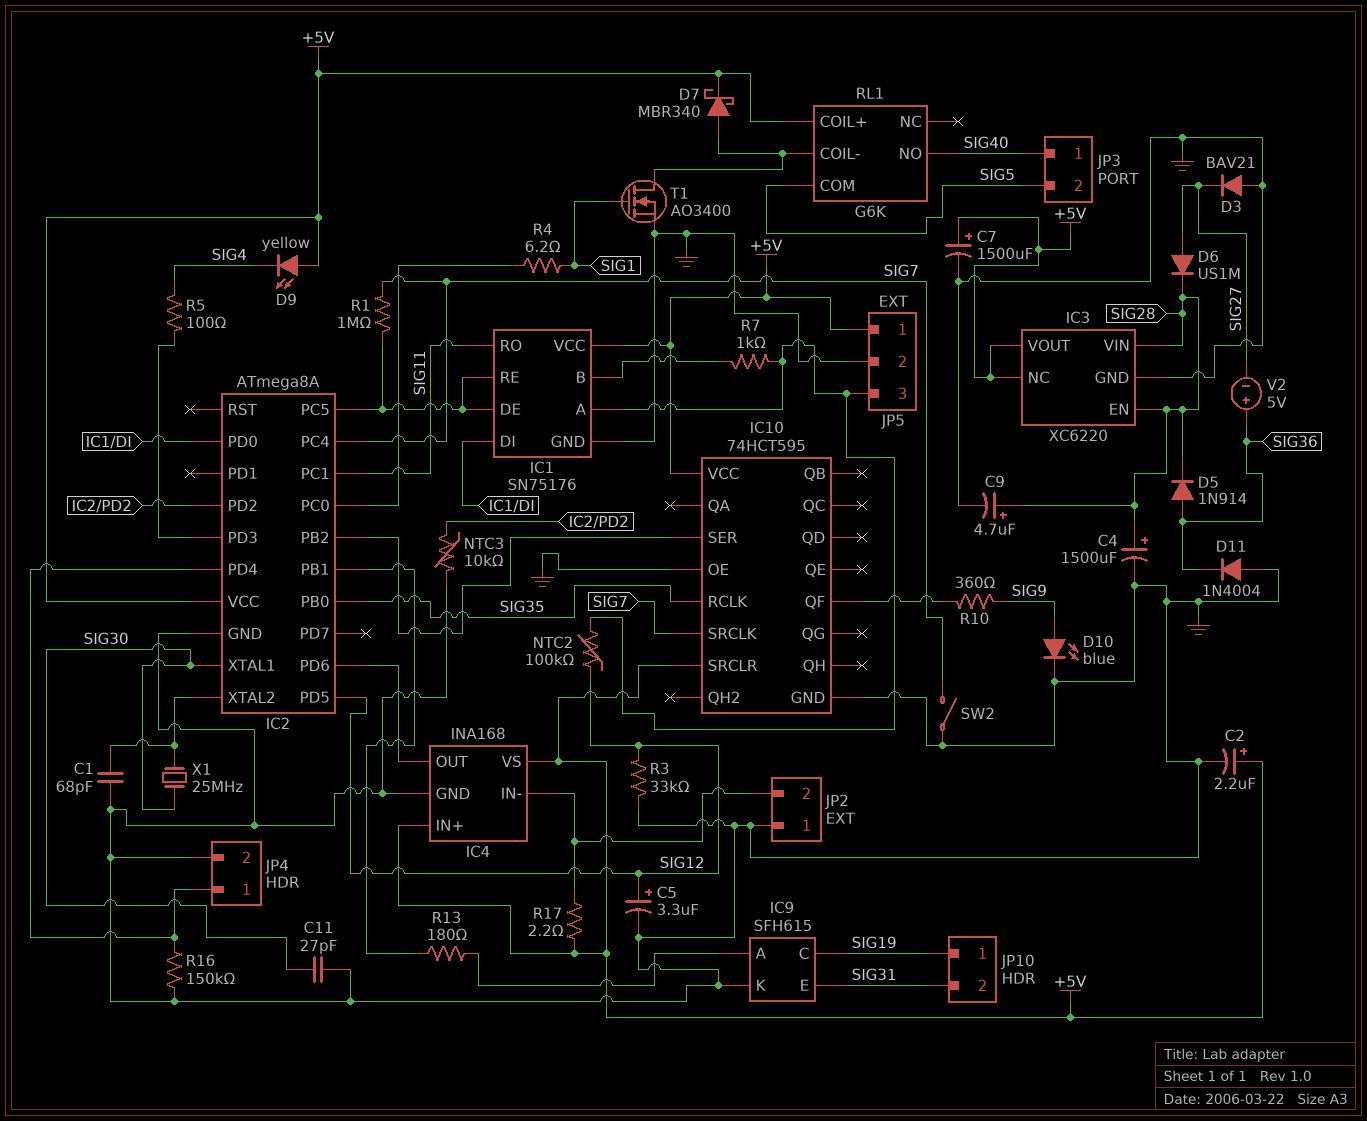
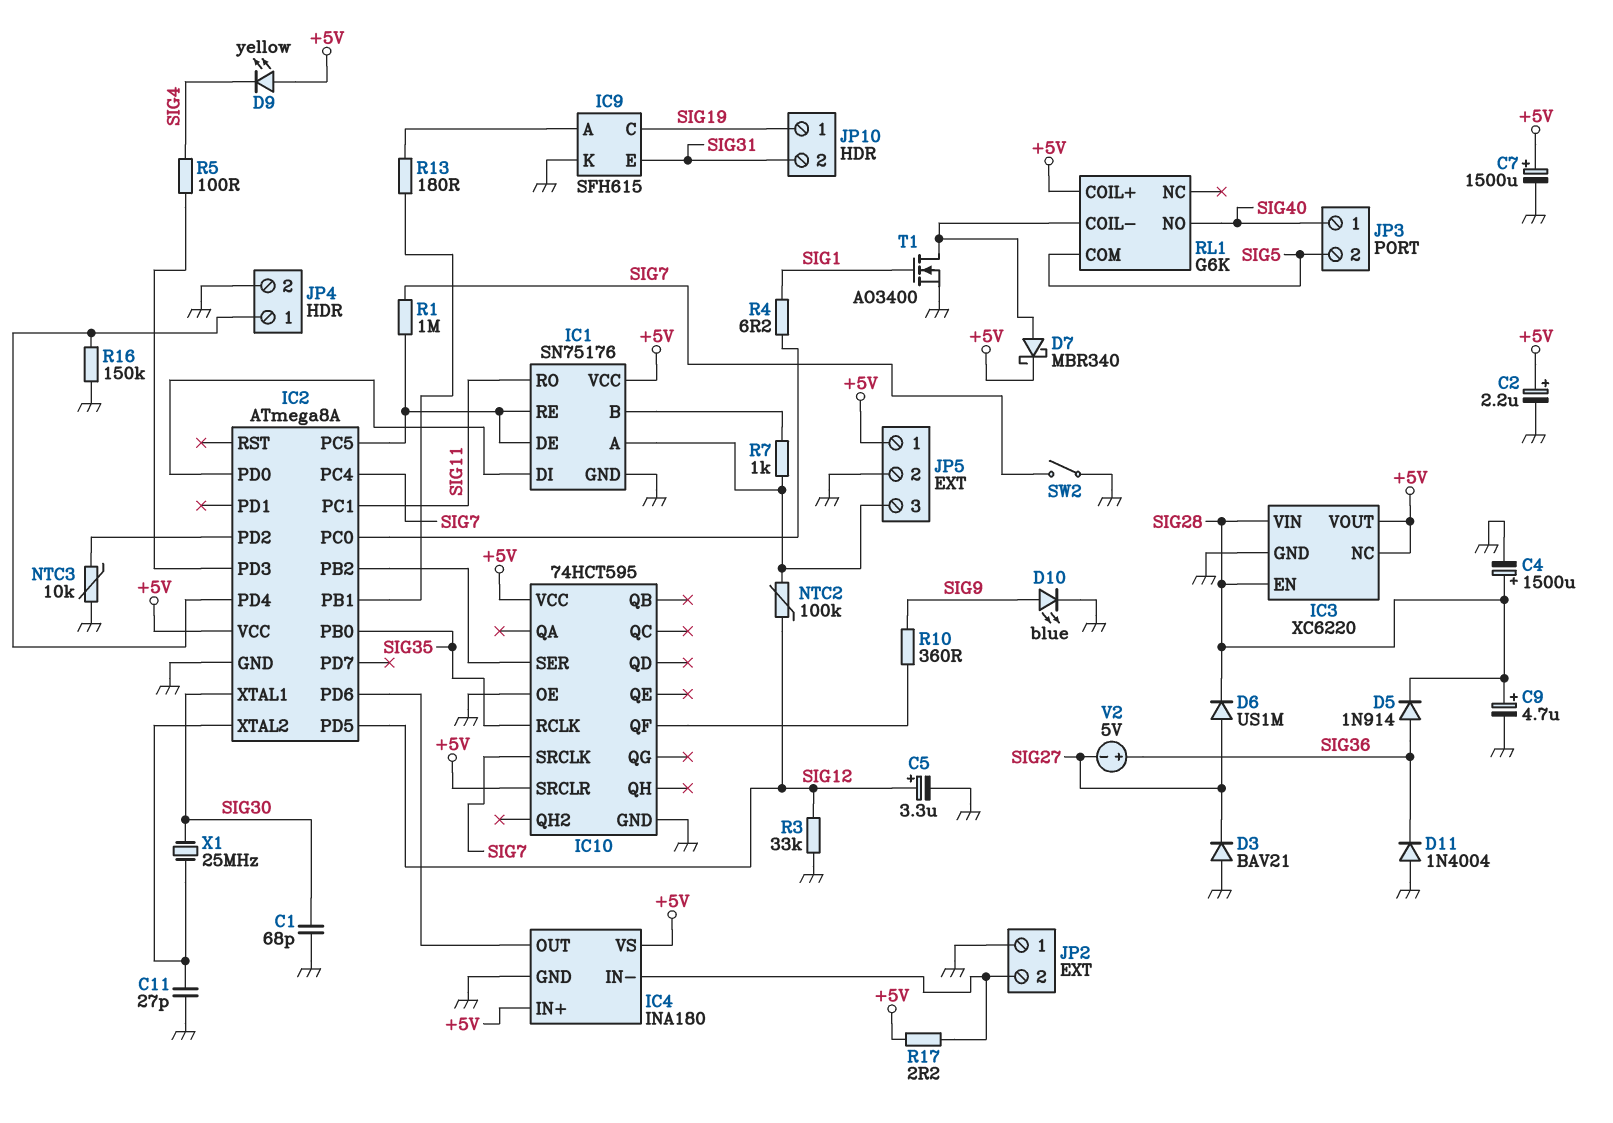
C1: 68pF (GND, IC2/XTAL2) -> 68pF (GND, SIG30)
C11: 27pF (GND, SIG30) -> 27pF (GND, IC2/XTAL2)
IC4: INA168 -> INA180

